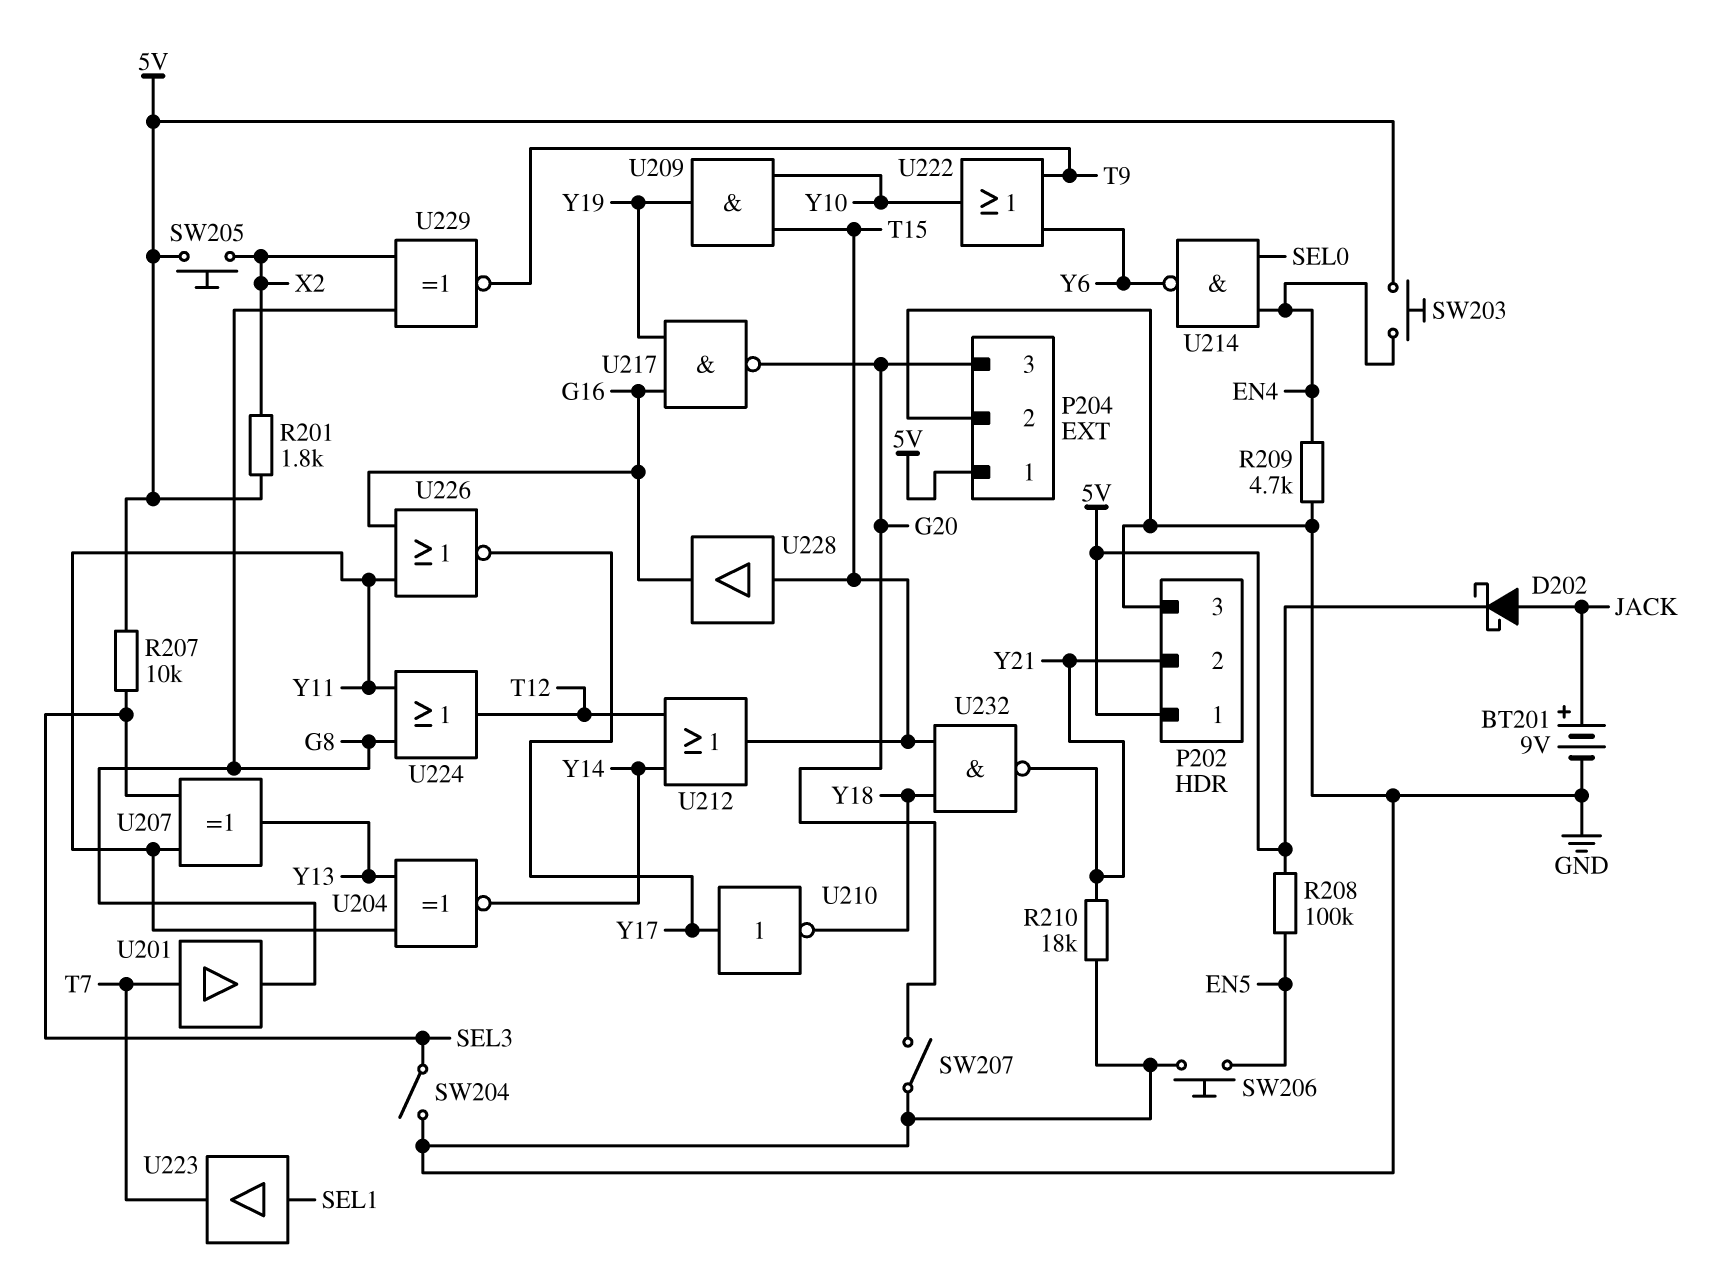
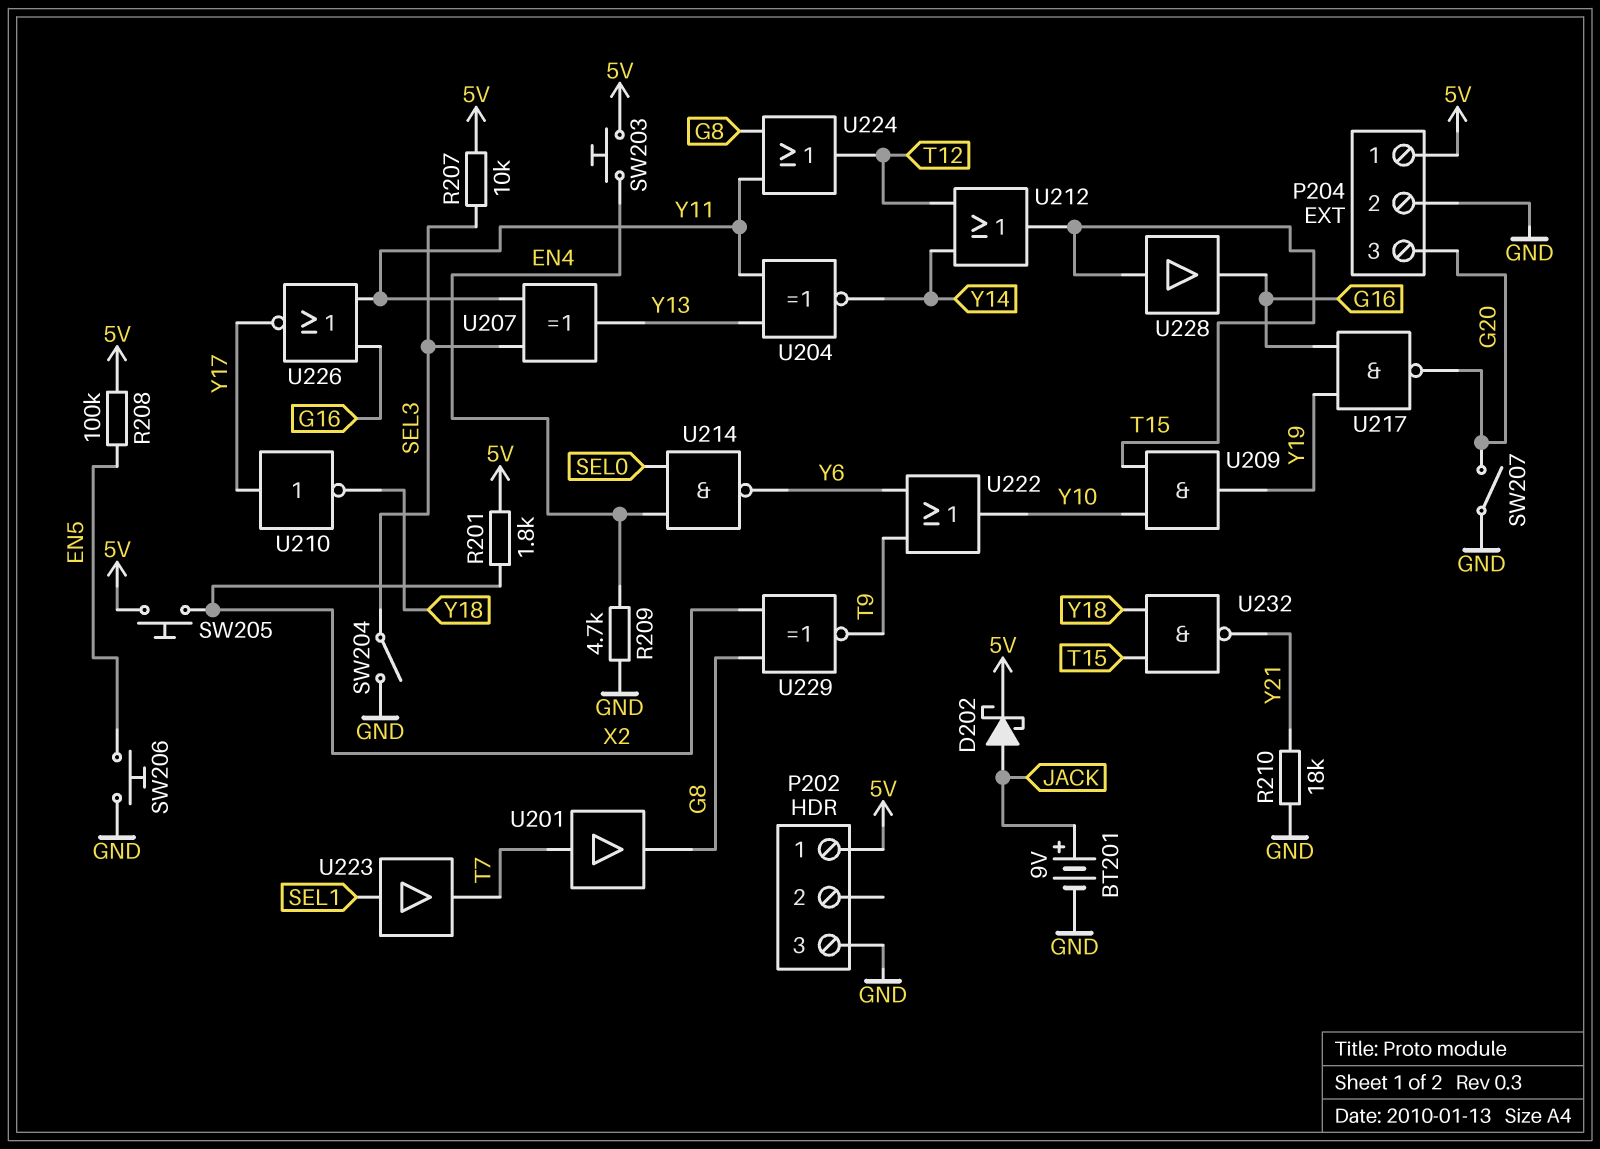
P202 pin 2: Y21 -> none

